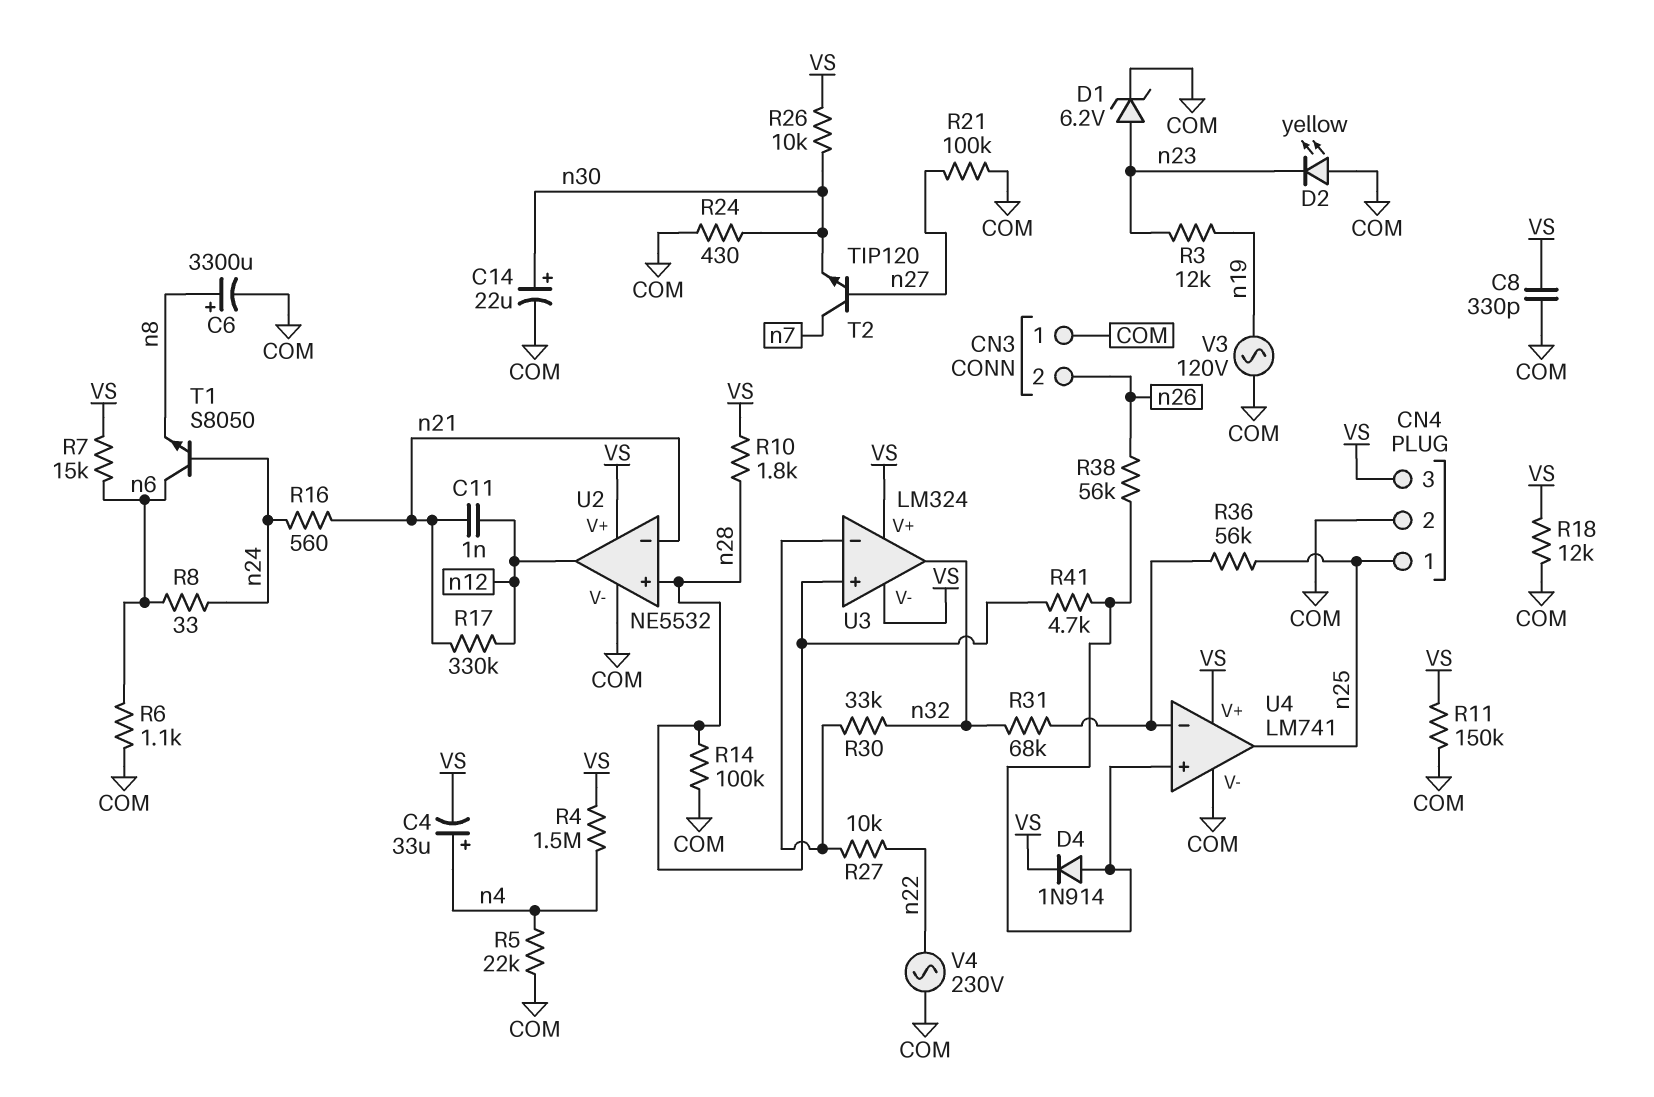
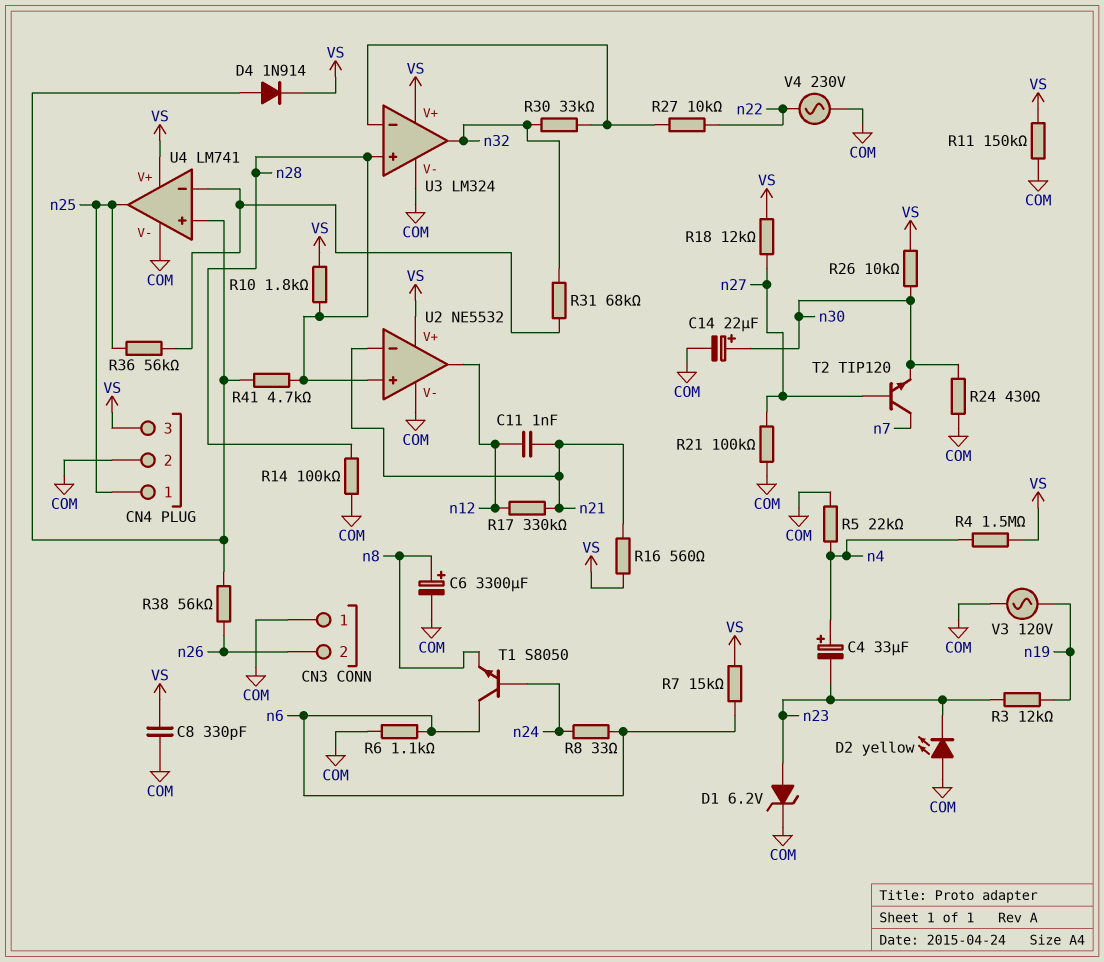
C4: 33uF (plus n4, minus VS) -> 33uF (plus n4, minus n23)
R16: 560 (n21, n24) -> 560 (VS, n21)
R18: 12k (COM, VS) -> 12k (VS, n27)
U3 pin V-: VS -> COM

